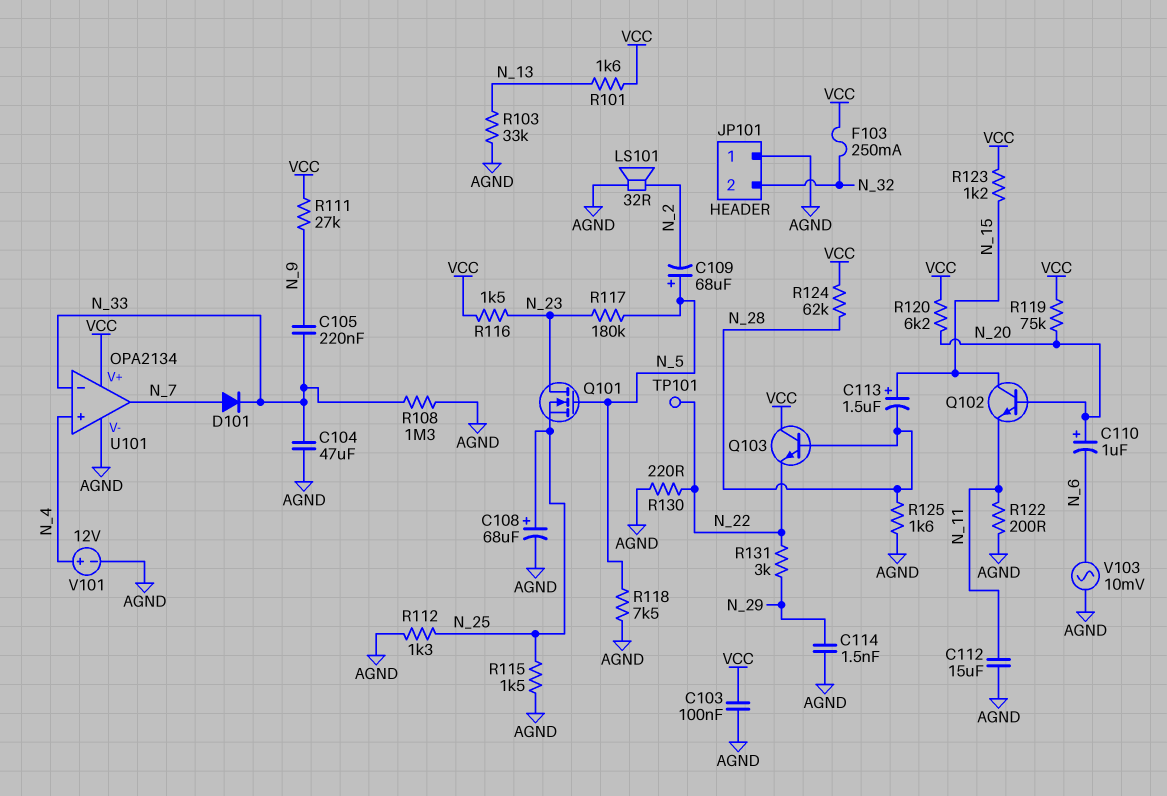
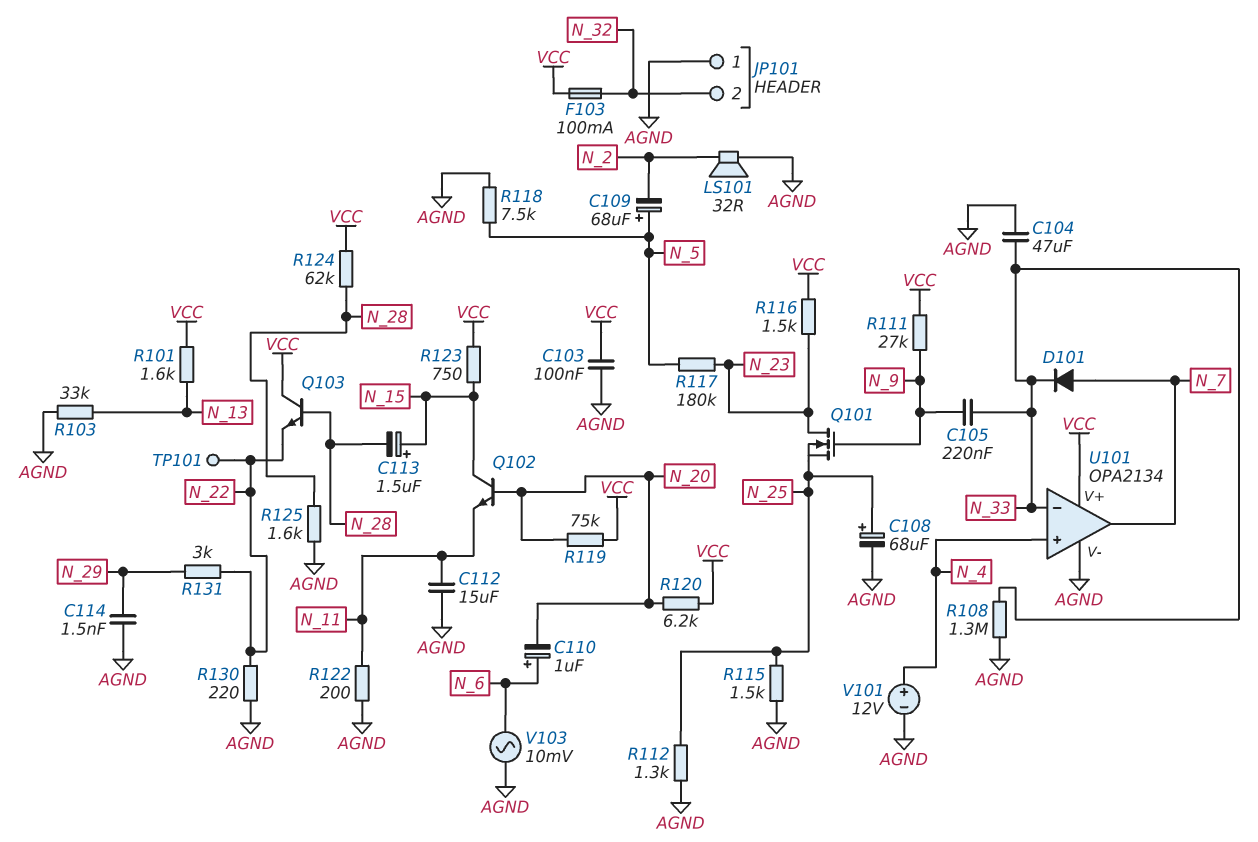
C110: 1uF (plus N_20, minus N_6) -> 1uF (plus N_6, minus N_20)
F103: 250mA (N_32, VCC) -> 100mA (N_32, VCC)
Q101: NMOS (G N_5, D N_23, S N_25) -> NMOS (G N_9, D N_23, S N_25)
R123: 1.2k (N_15, VCC) -> 750 (N_15, VCC)

